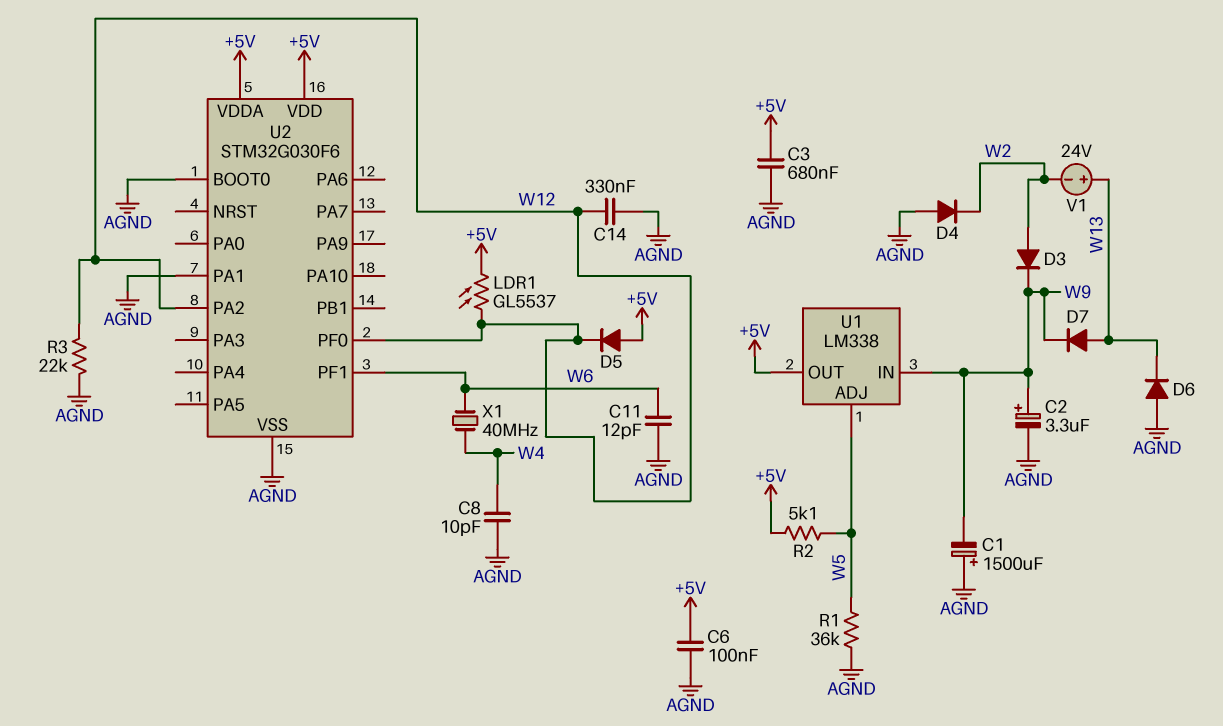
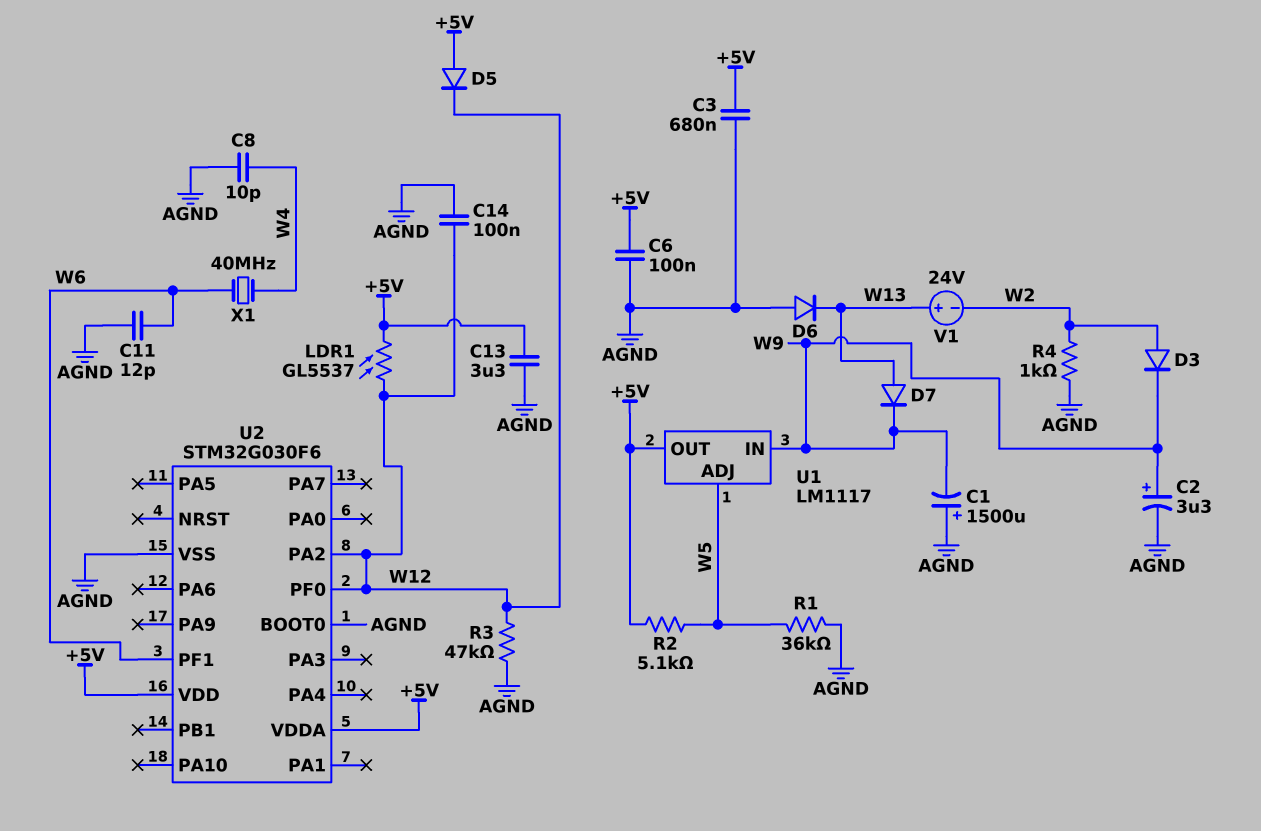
C13: none -> 3.3uF (+5V, AGND)
C14: 330nF (AGND, W12) -> 100nF (AGND, W12)
D4: diode (A AGND, K W2) -> none
R3: 22k (AGND, W12) -> 47k (AGND, W12)
R4: none -> 1k (AGND, W2)
U1: LM338 -> LM1117
U2 pin PA1: AGND -> none

